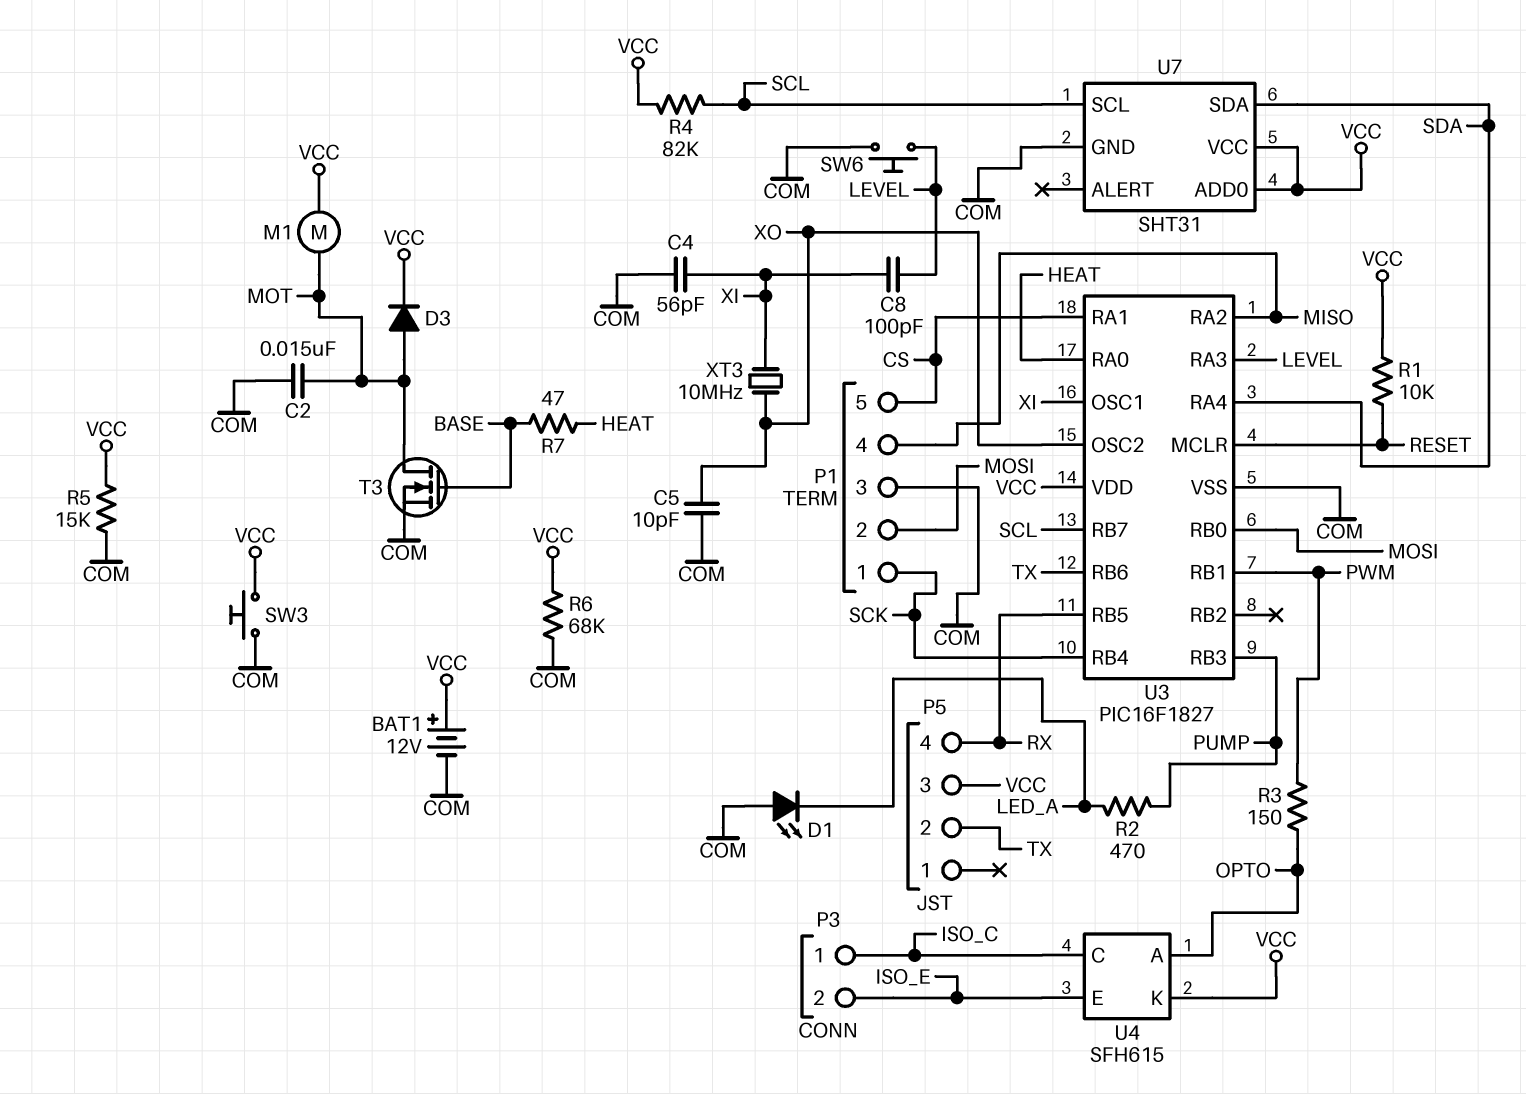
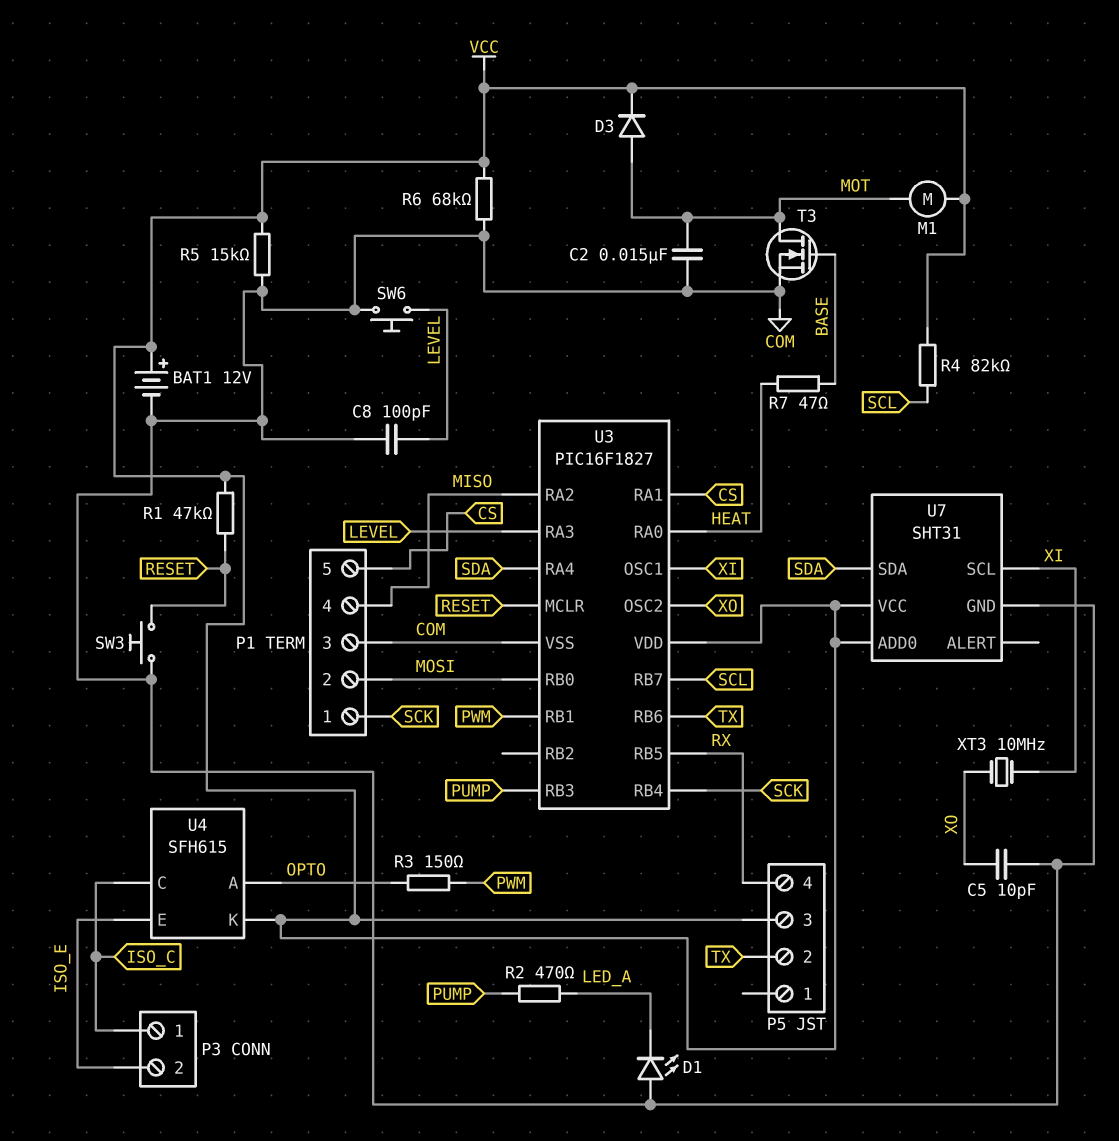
C4: 56pF (COM, XI) -> none
C8: 100pF (LEVEL, XI) -> 100pF (COM, LEVEL)
R1: 10k (RESET, VCC) -> 47k (RESET, VCC)
SW3: button (COM, VCC) -> button (COM, RESET)
U7 pin SCL: SCL -> XI

